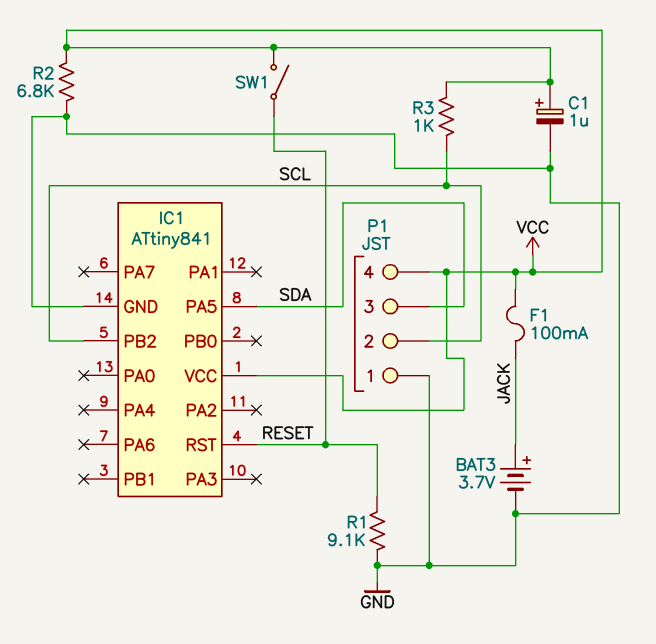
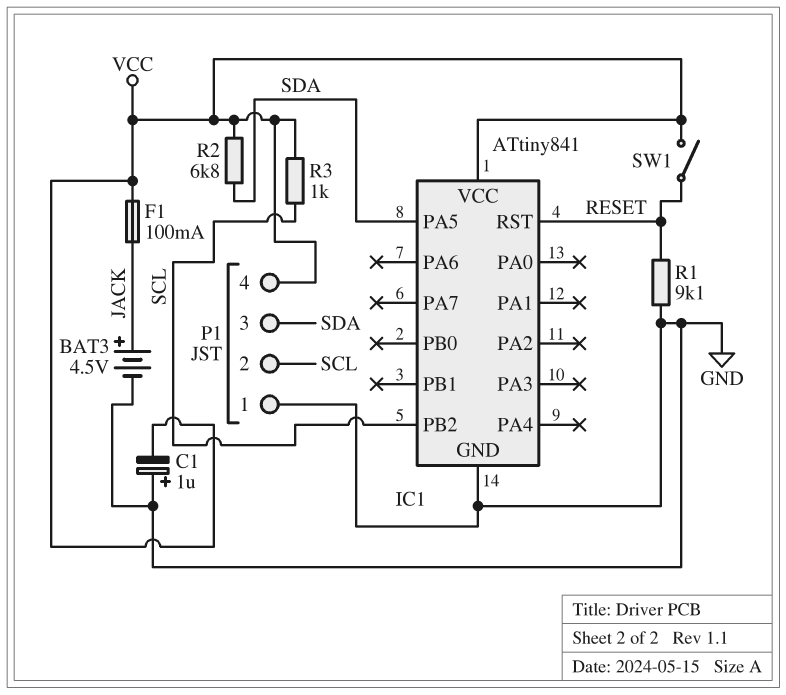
BAT3: 3.7V (plus JACK, minus GND) -> 4.5V (plus JACK, minus GND)
C1: 1uF (plus VCC, minus GND) -> 1uF (plus GND, minus VCC)
R2: 6.8k (GND, VCC) -> 6.8k (SDA, VCC)

